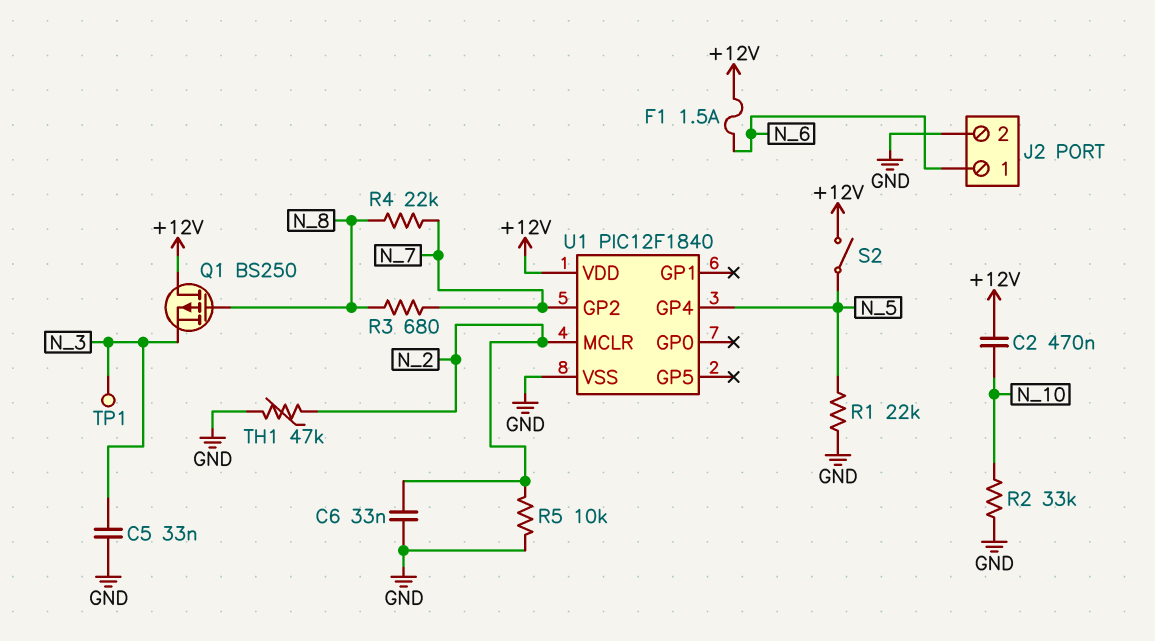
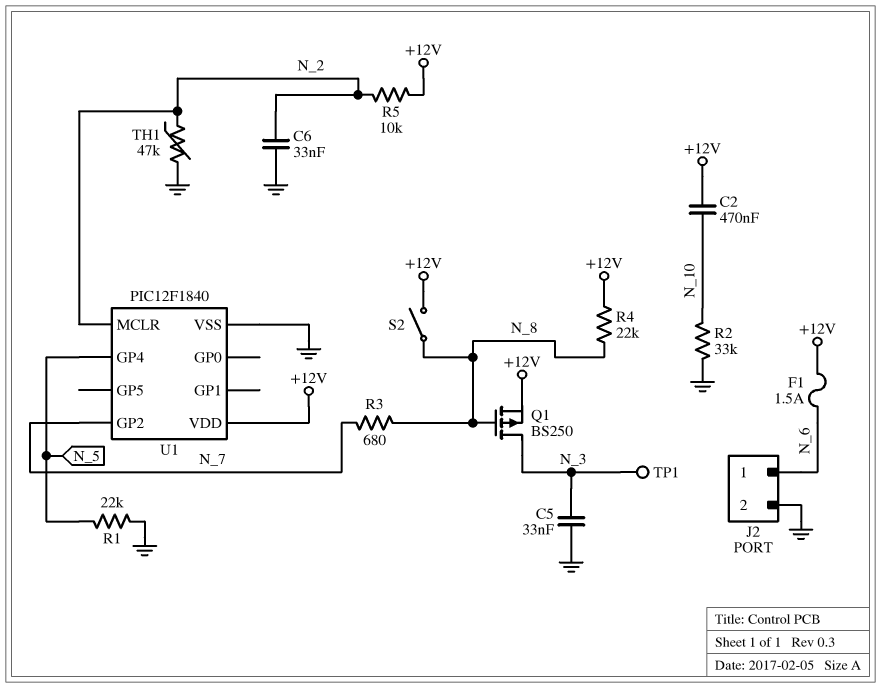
Q1: PMOS BS250 (G N_8, D +12V, S N_3) -> PMOS BS250 (G N_8, D N_3, S +12V)
R4: 22k (N_7, N_8) -> 22k (+12V, N_8)
R5: 10k (GND, N_2) -> 10k (+12V, N_2)
S2: switch (+12V, N_5) -> switch (+12V, N_8)

